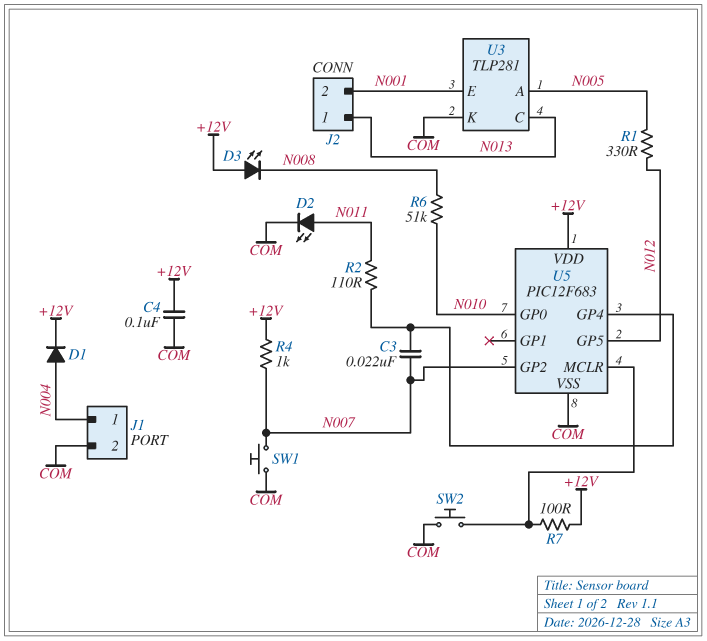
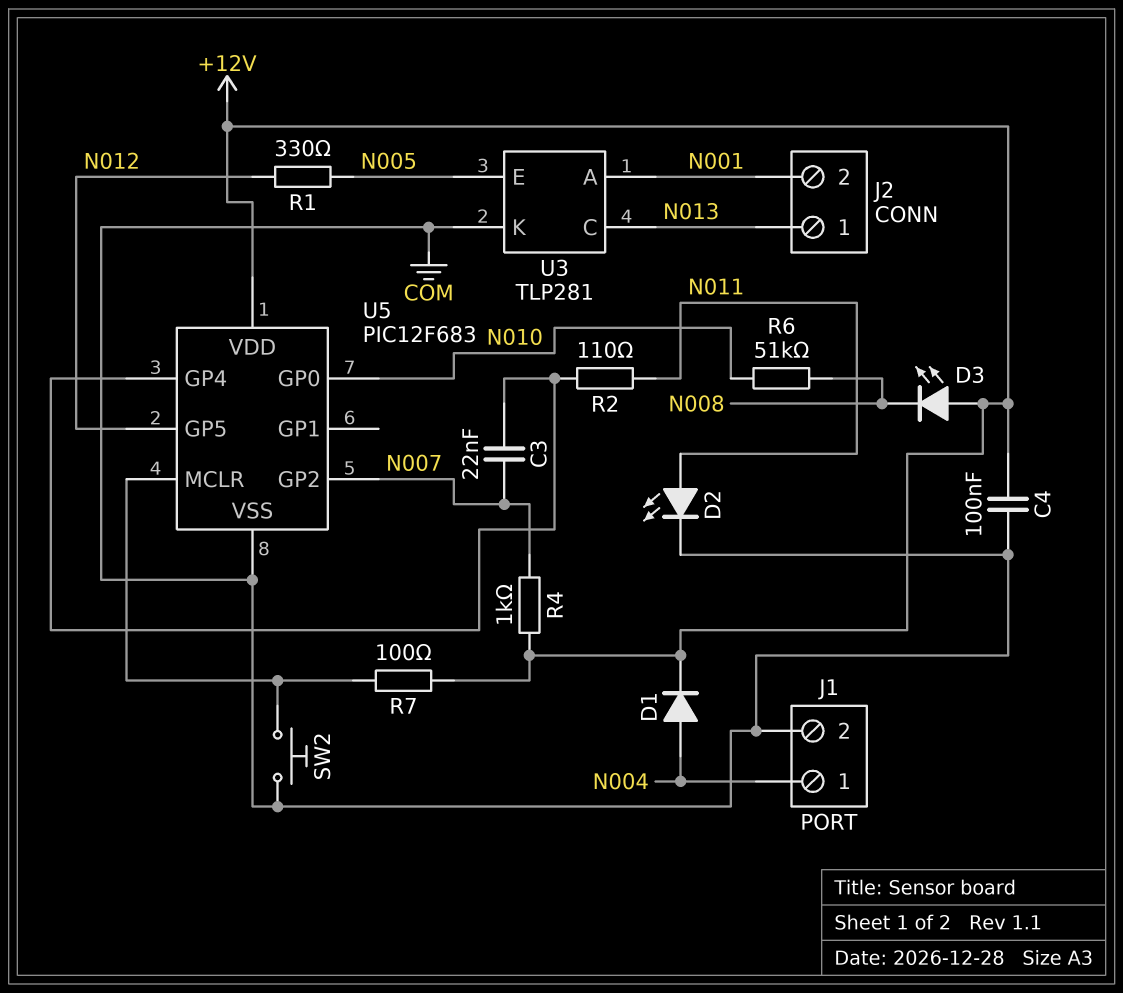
SW1: button (COM, N007) -> none
U3 pin A: N005 -> N001
U3 pin E: N001 -> N005

